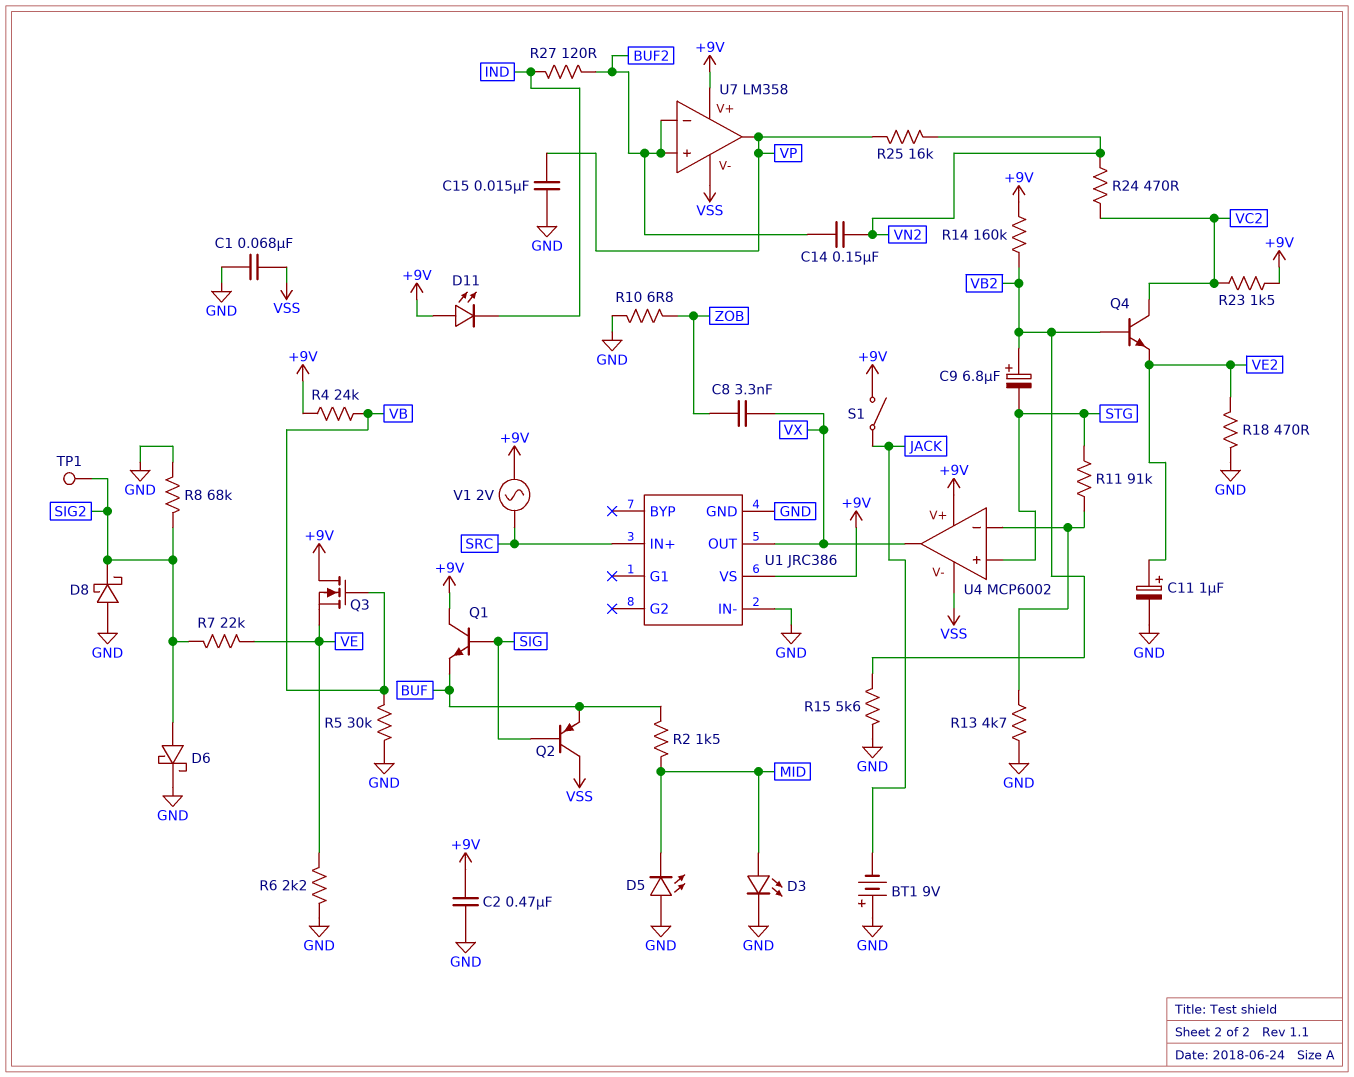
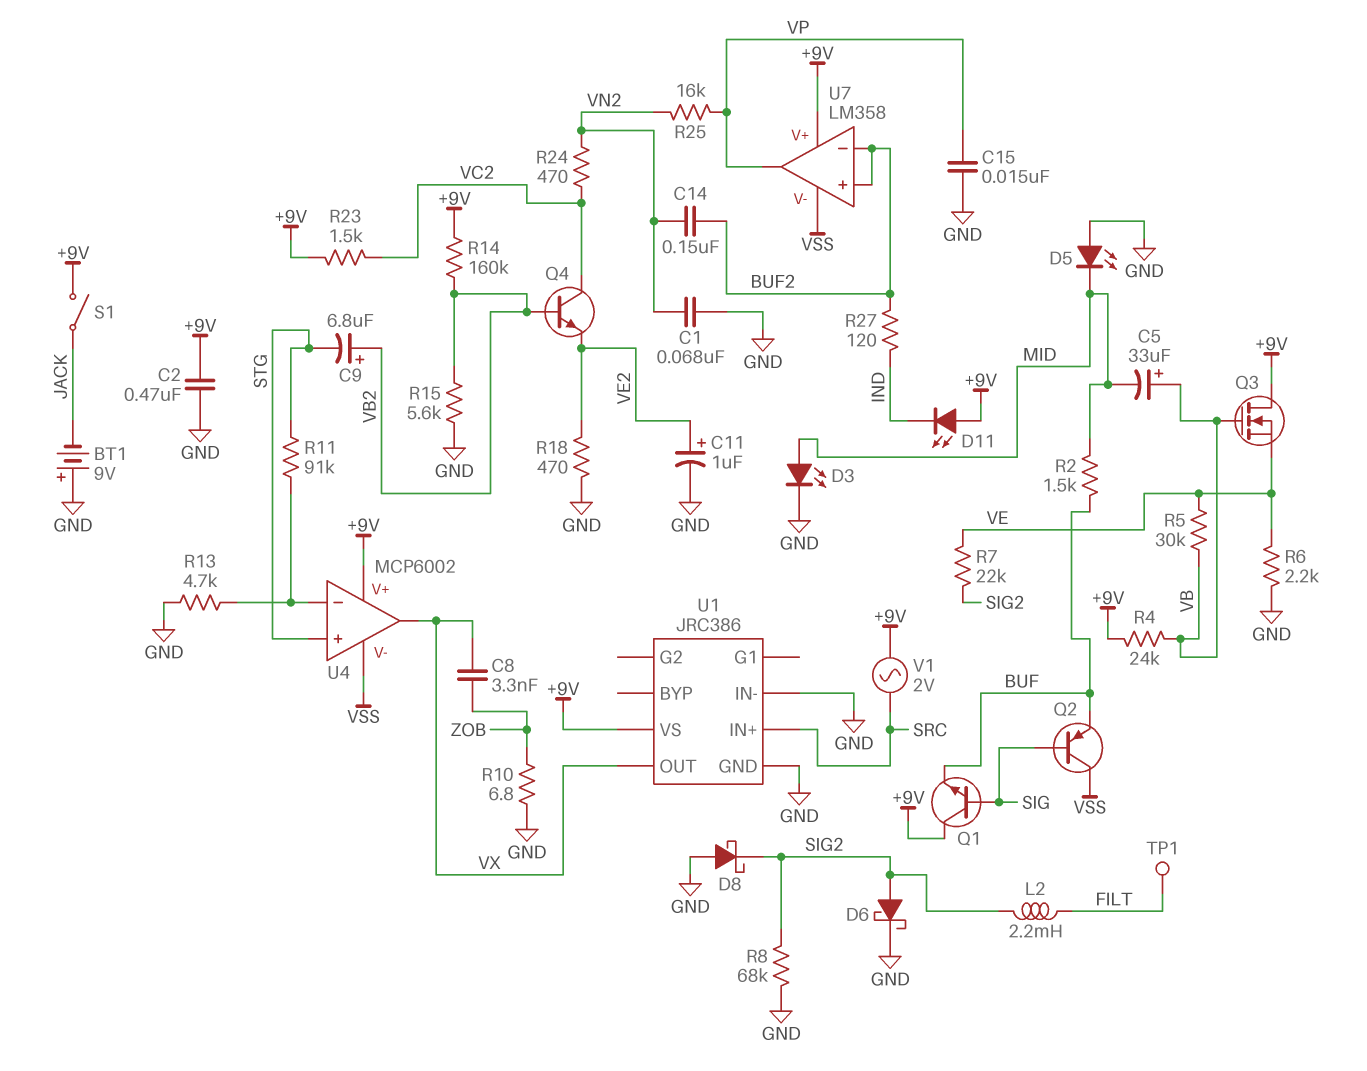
C1: 68nF (GND, VSS) -> 68nF (GND, VN2)
C5: none -> 33uF (plus VB, minus MID)
L2: none -> 2.2mH (FILT, SIG2)
R5: 30k (GND, VB) -> 30k (VB, VE)
TP1: test point (SIG2) -> test point (FILT)

